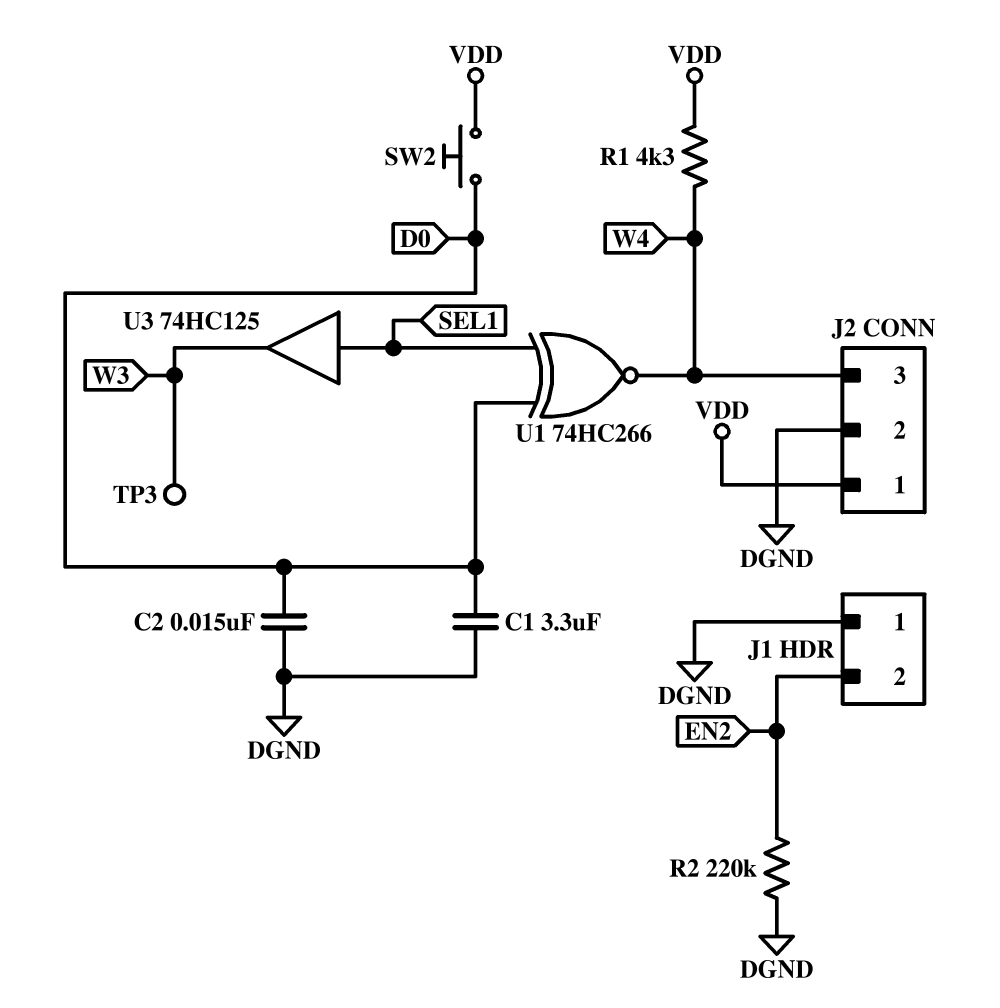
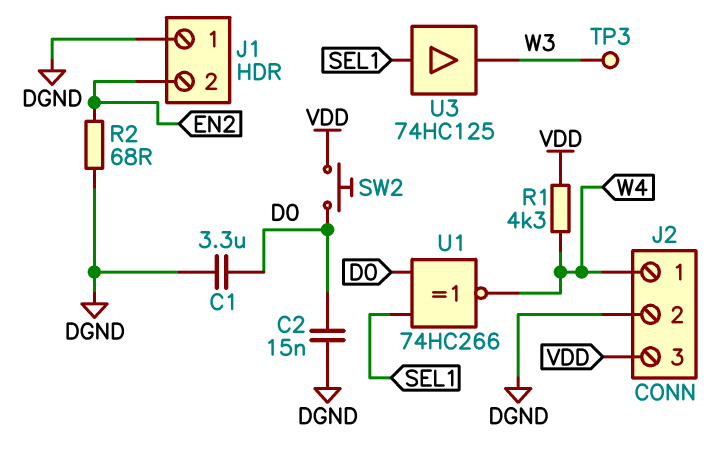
J2 pin 1: VDD -> W4
J2 pin 3: W4 -> VDD
R2: 220k (DGND, EN2) -> 68 (DGND, EN2)

